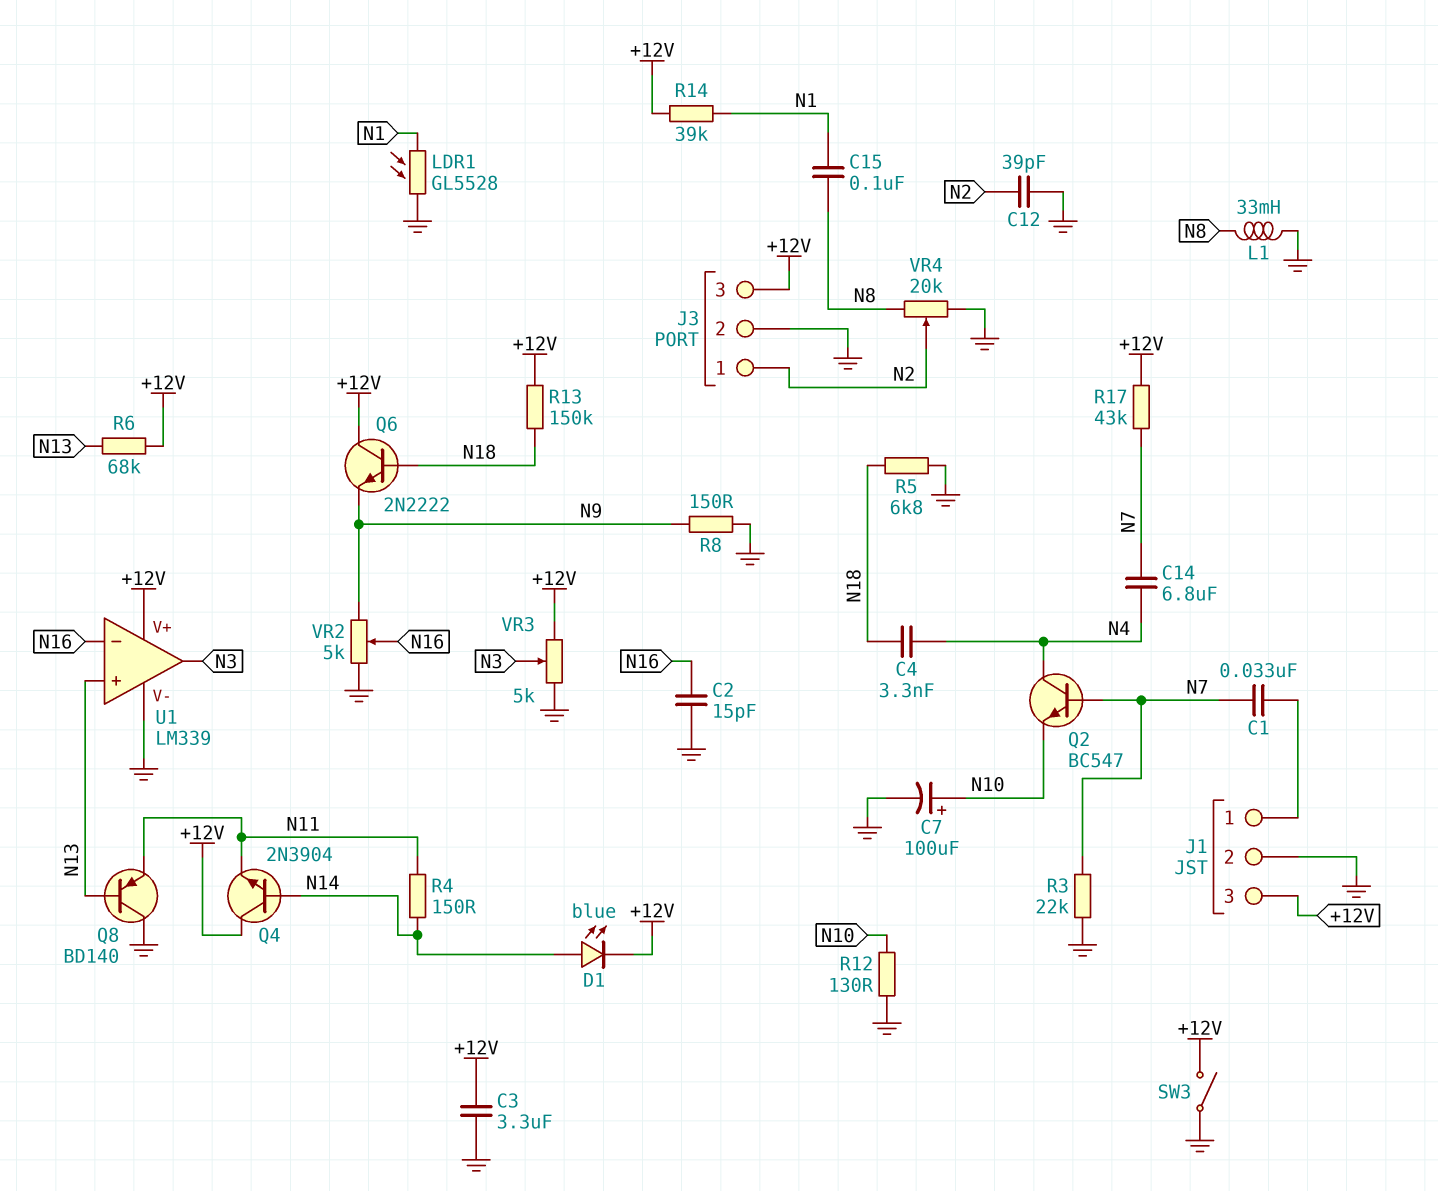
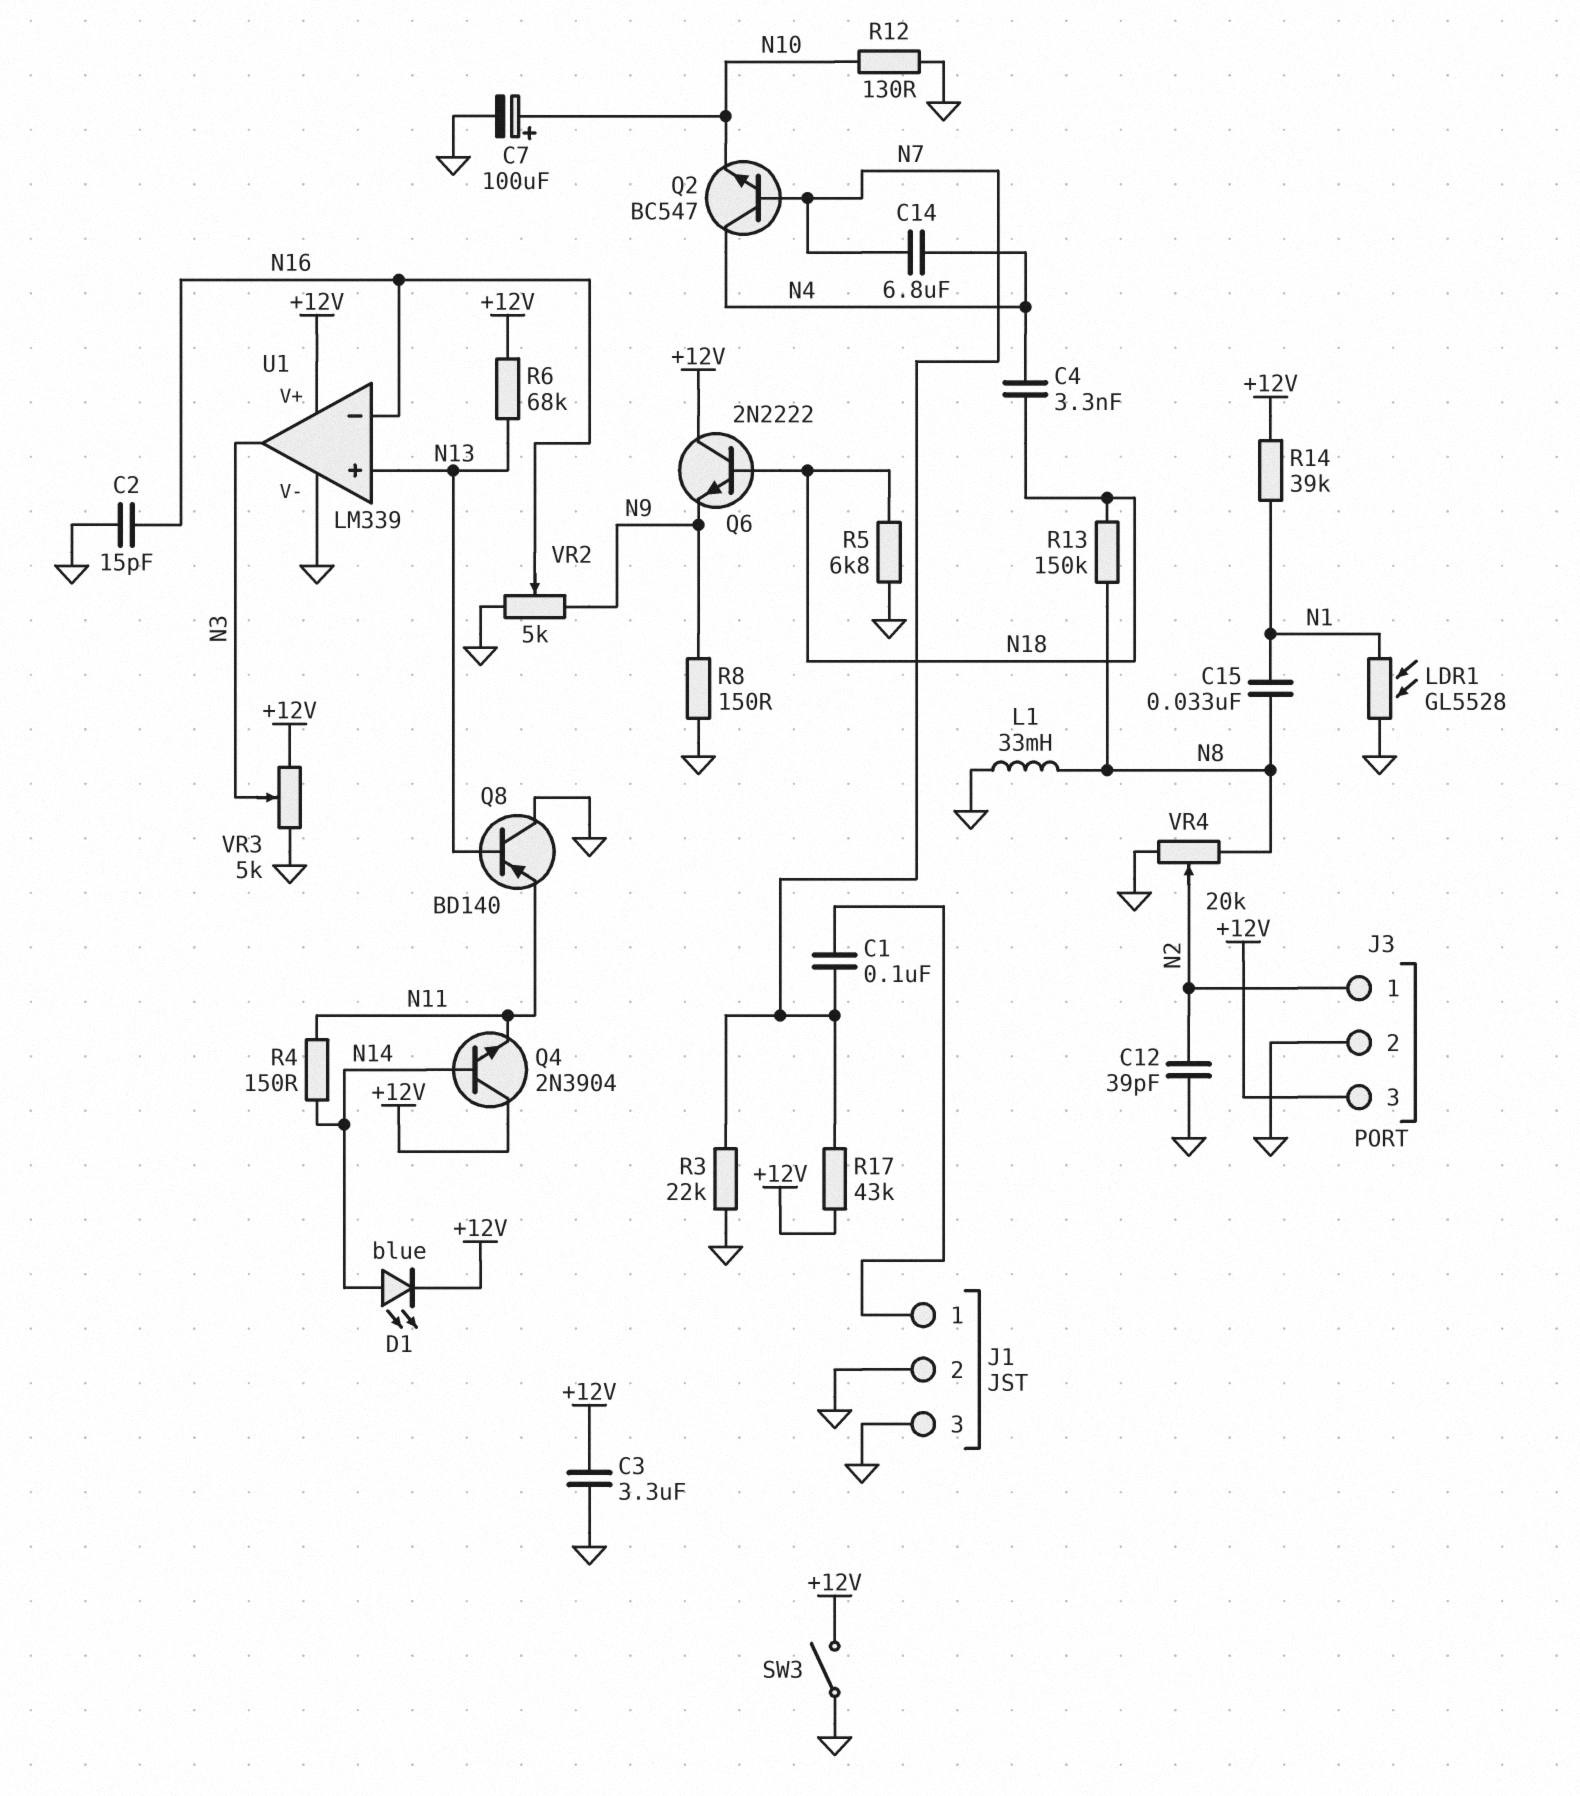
C1: 33nF (J1/1, N7) -> 100nF (J1/1, N7)
C15: 100nF (N1, N8) -> 33nF (N1, N8)
J1 pin 3: +12V -> GND
R13: 150k (+12V, N18) -> 150k (N8, N18)

